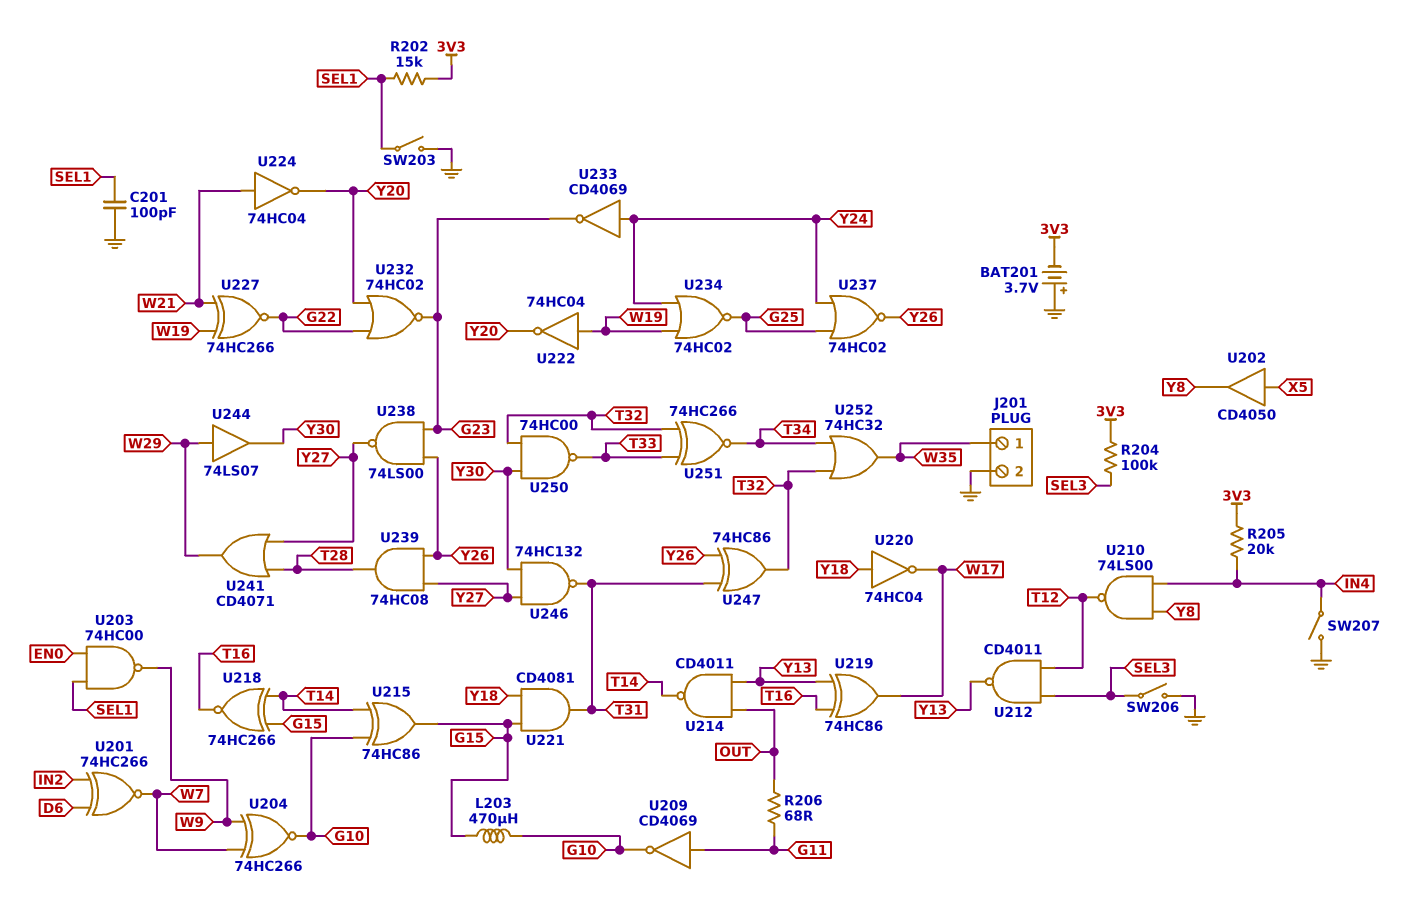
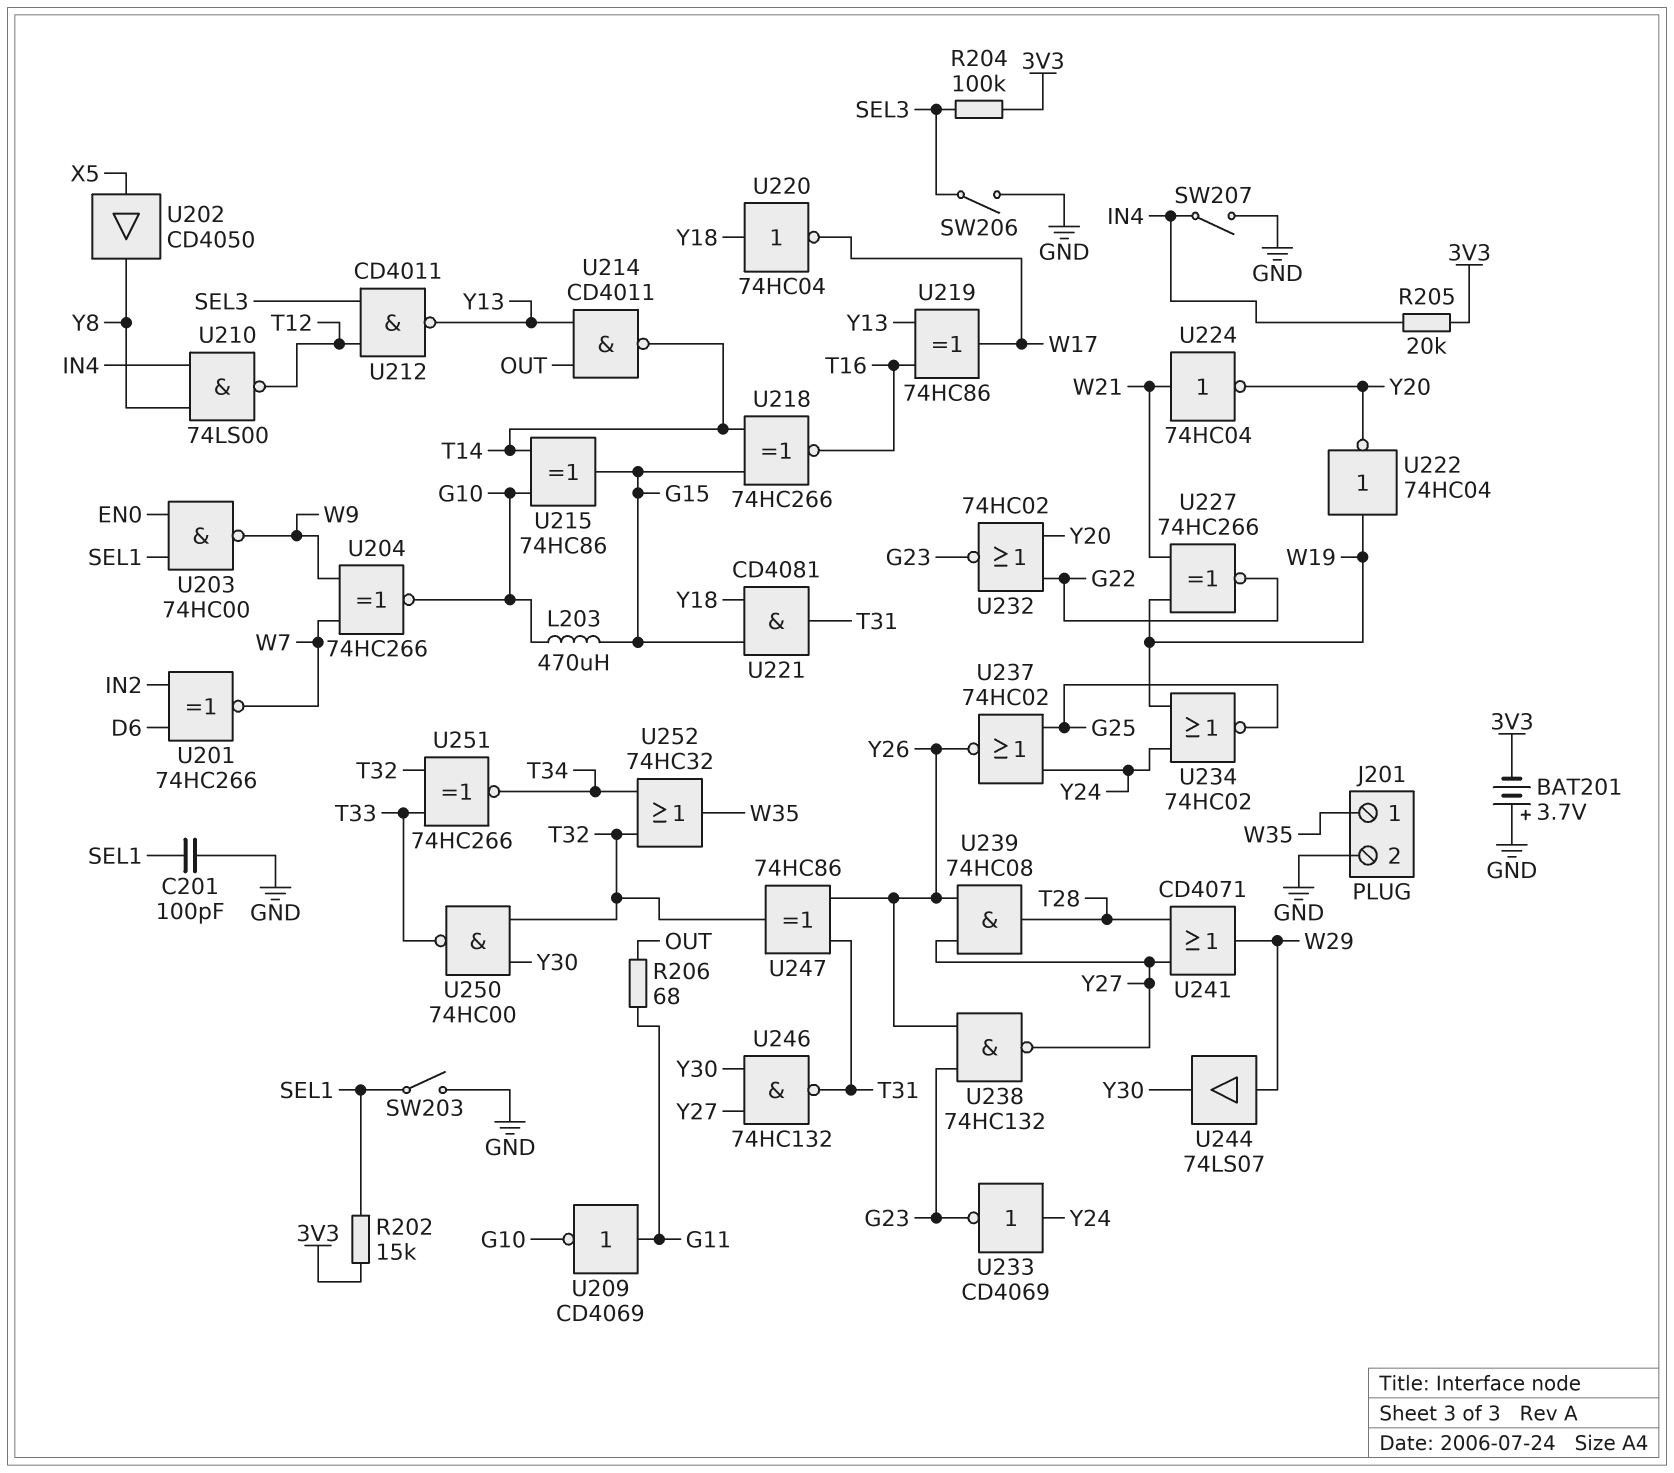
U238: NAND 74LS00 (in G23, in Y26, out Y27) -> NAND 74HC132 (in G23, in Y26, out Y27)

